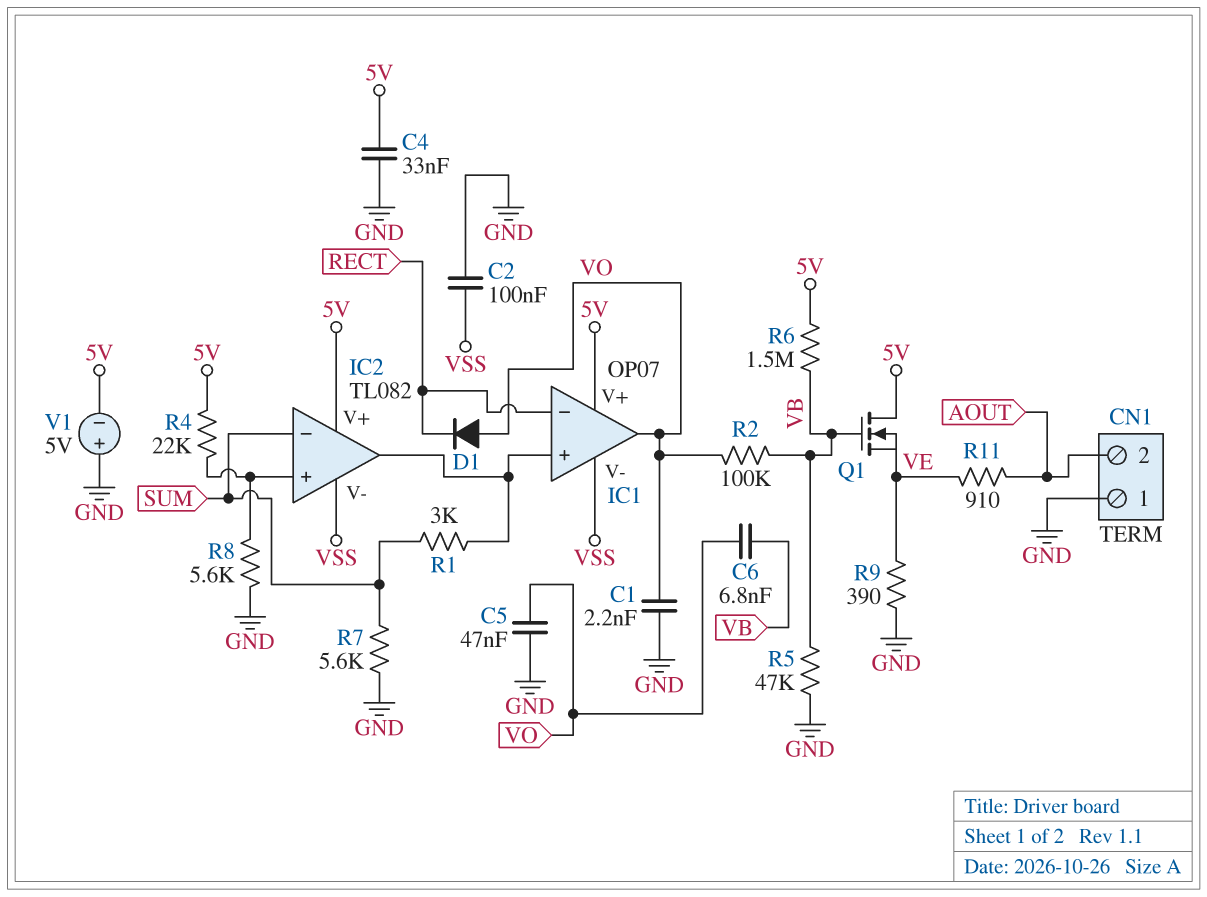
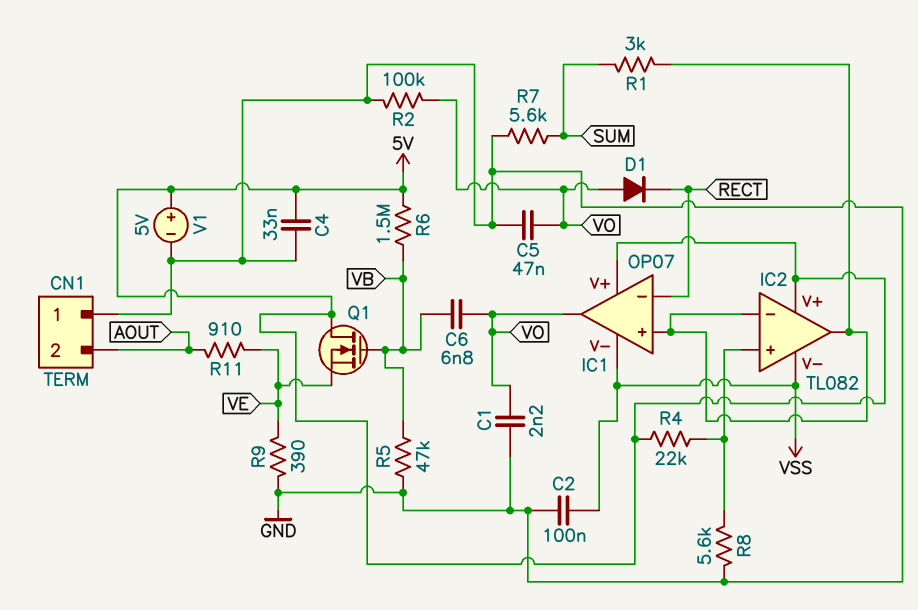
IC2 pin in-: SUM -> IC1/in+
R2: 100k (VB, VO) -> 100k (GND, VO)
V1: 5V (plus GND, minus 5V) -> 5V (plus 5V, minus GND)

